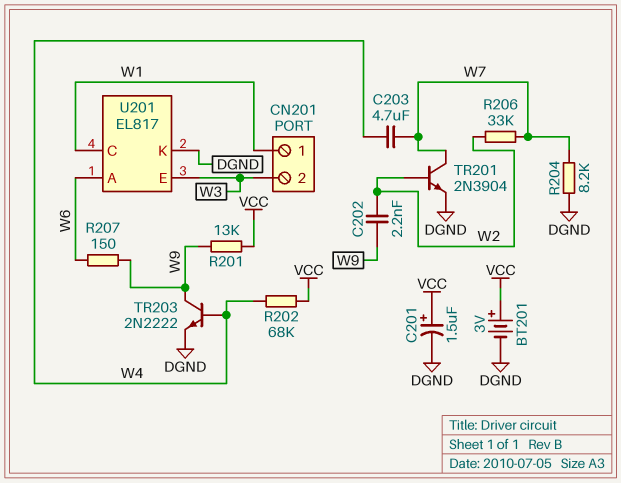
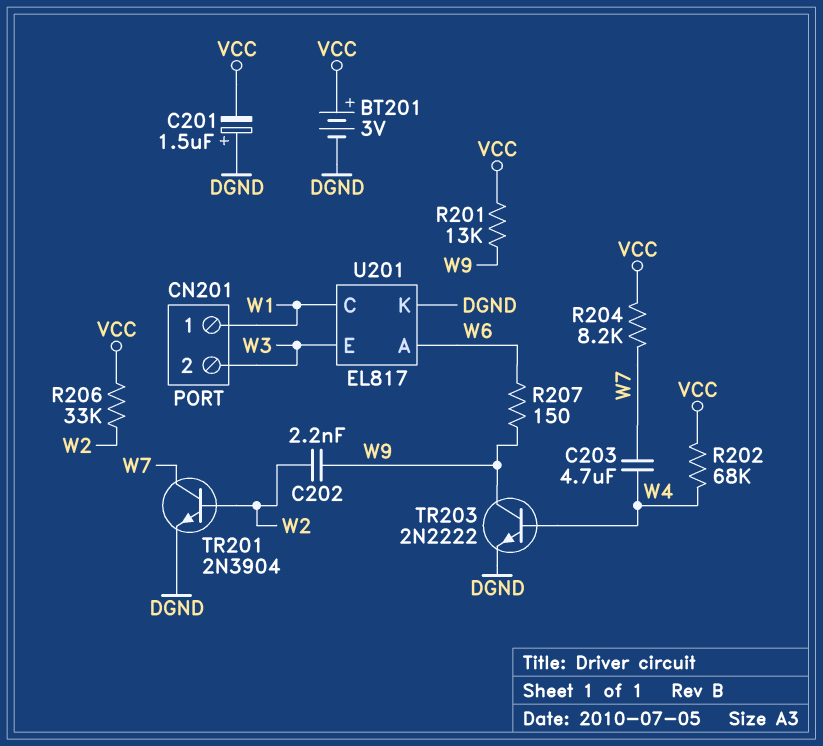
C201: 1.5uF (plus VCC, minus DGND) -> 1.5uF (plus DGND, minus VCC)
R204: 8.2k (DGND, W7) -> 8.2k (VCC, W7)
R206: 33k (W2, W7) -> 33k (VCC, W2)

